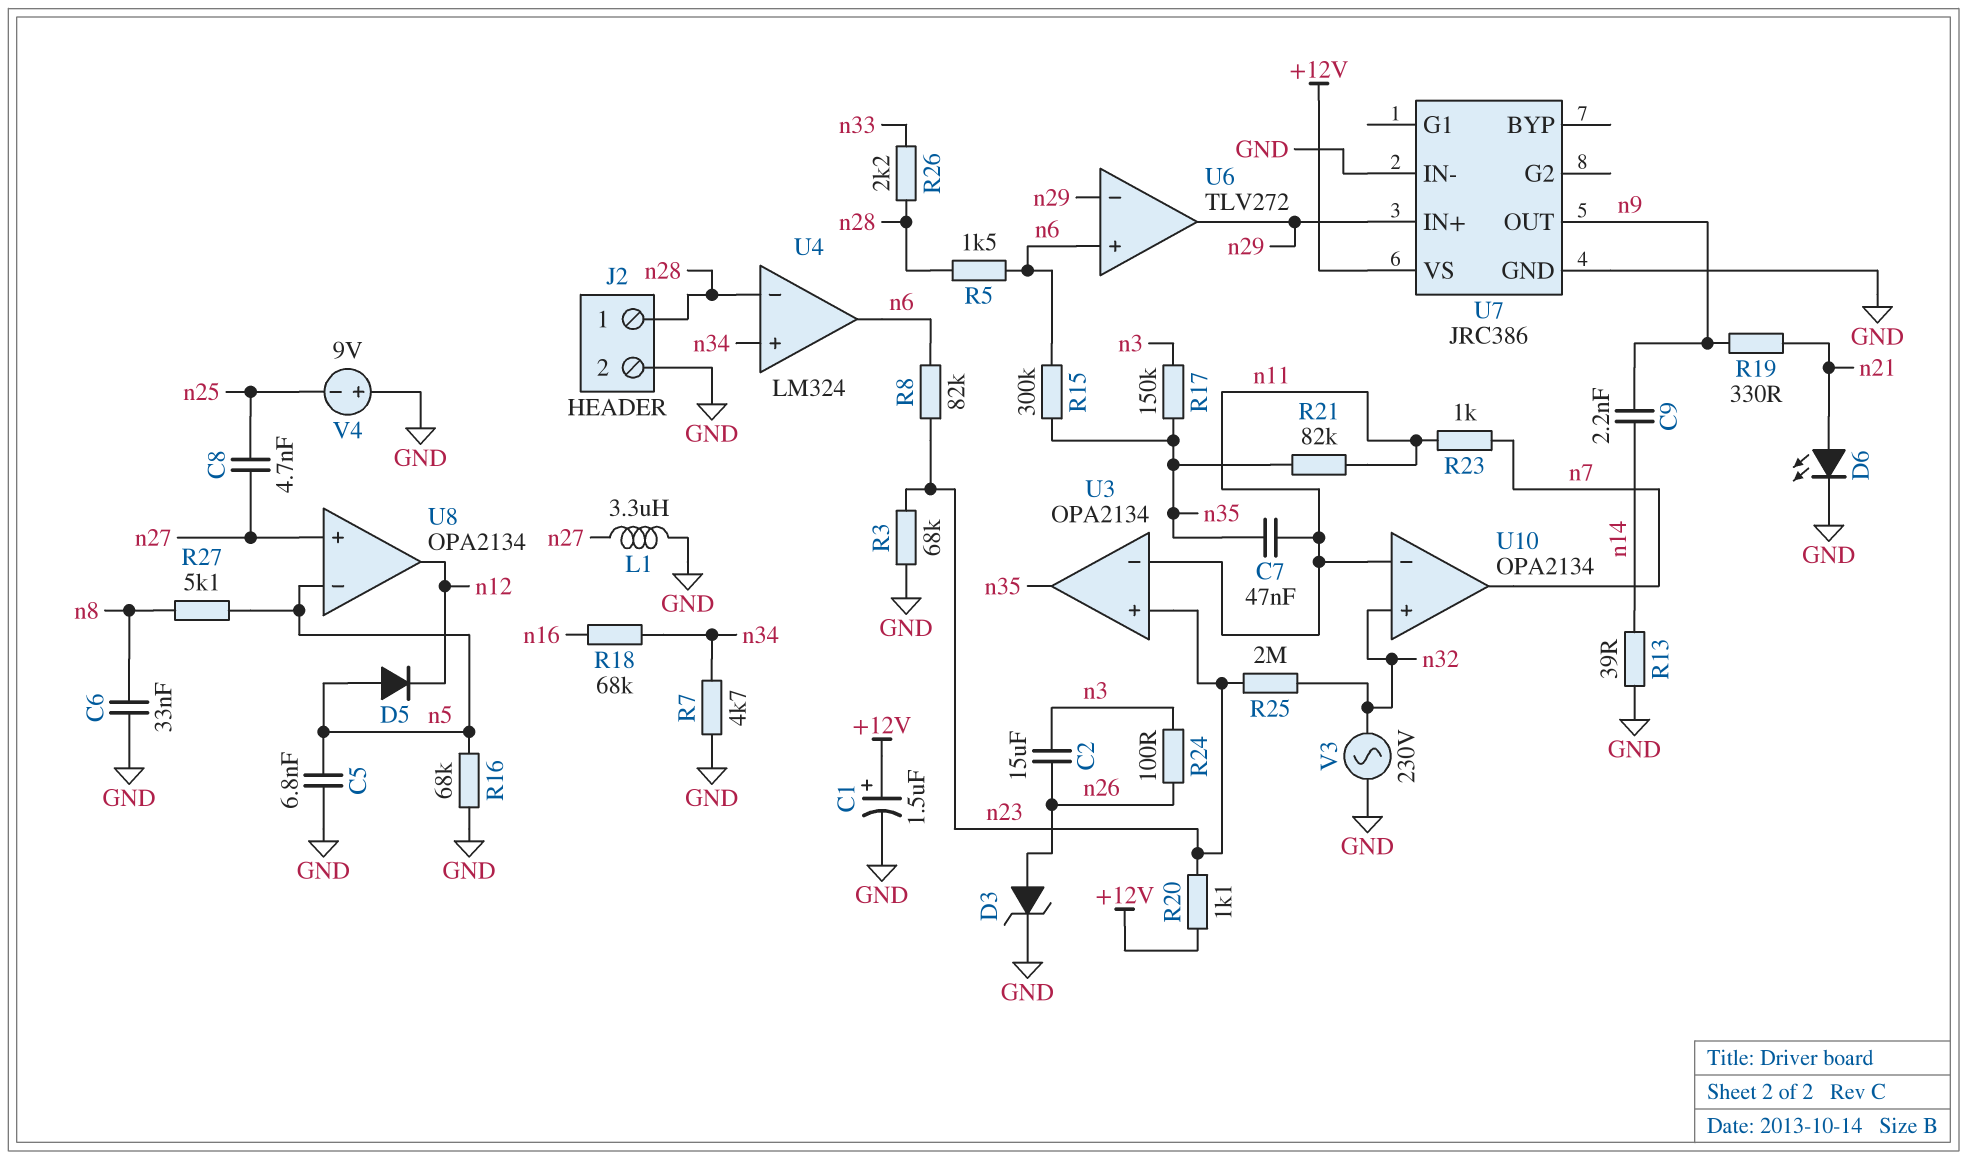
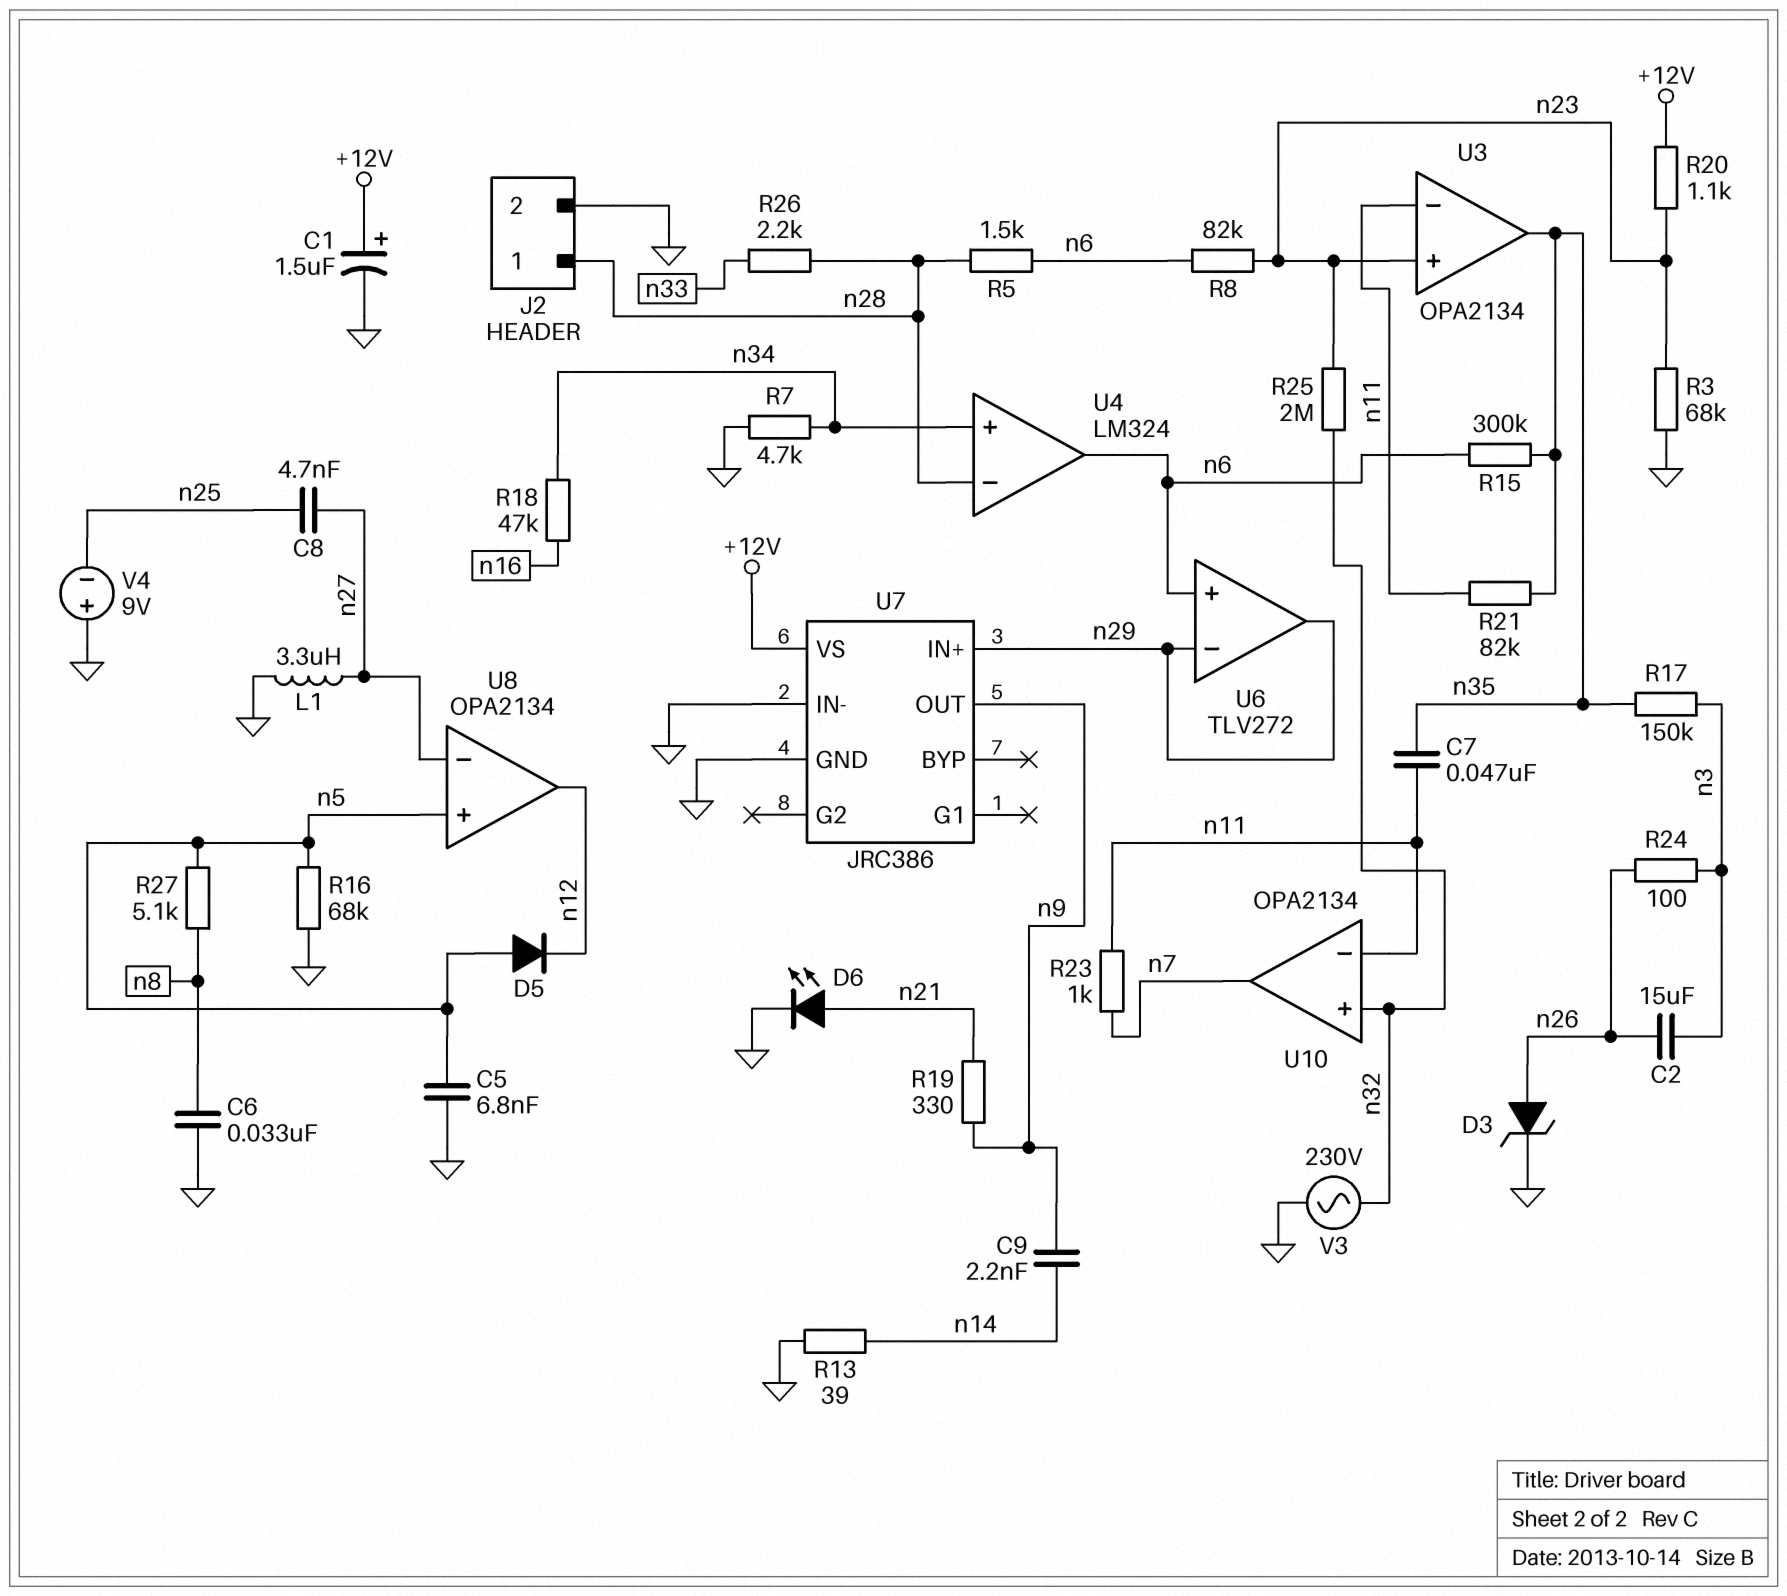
R18: 68k (n16, n34) -> 47k (n16, n34)
U8 pin in+: n27 -> n5
U8 pin in-: n5 -> n27

